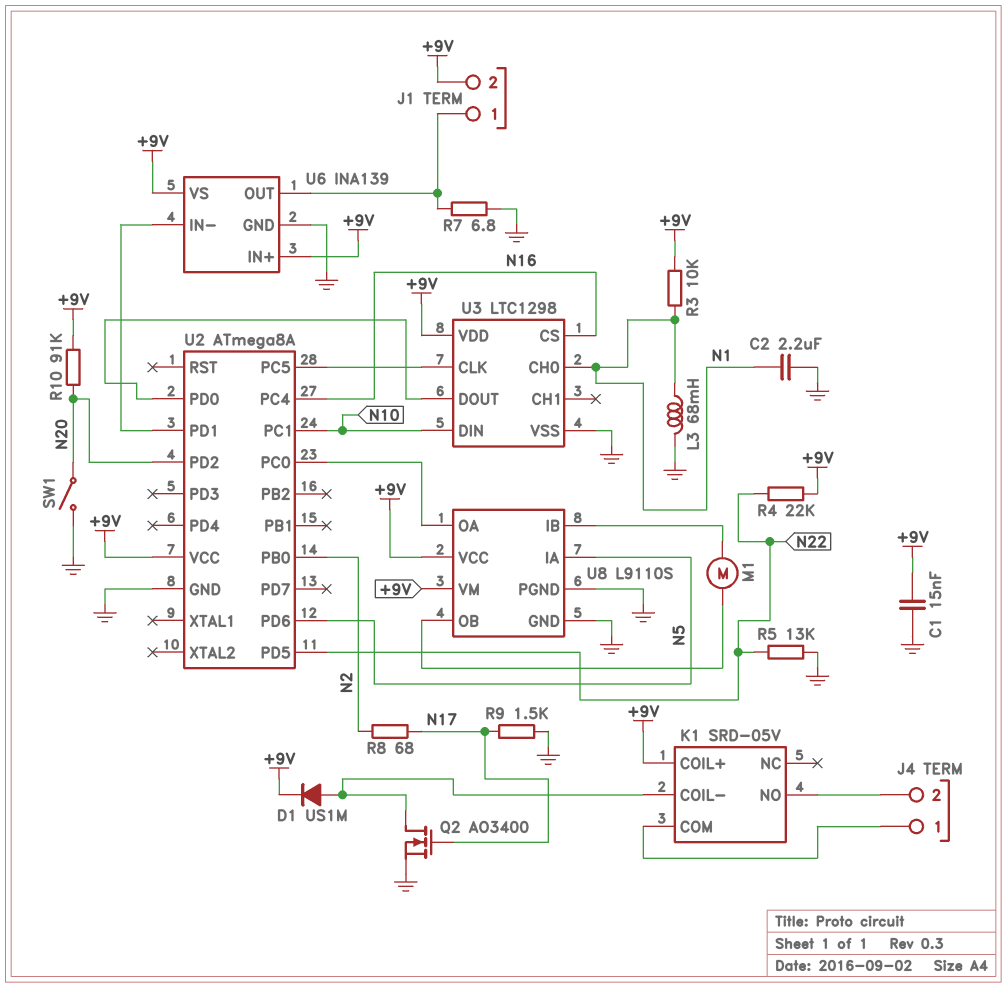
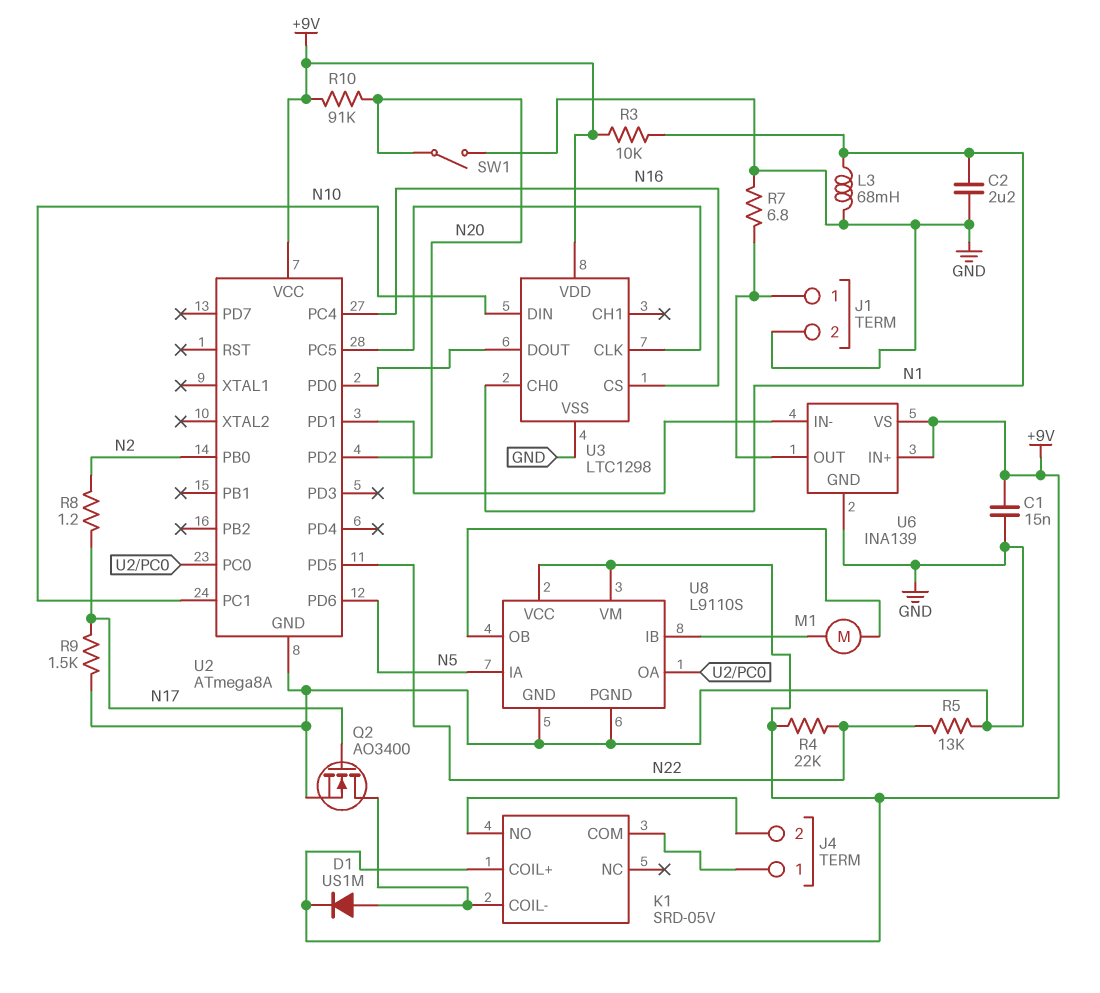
J1 pin 2: +9V -> GND
R8: 68 (N2, N17) -> 1.2 (N2, N17)

